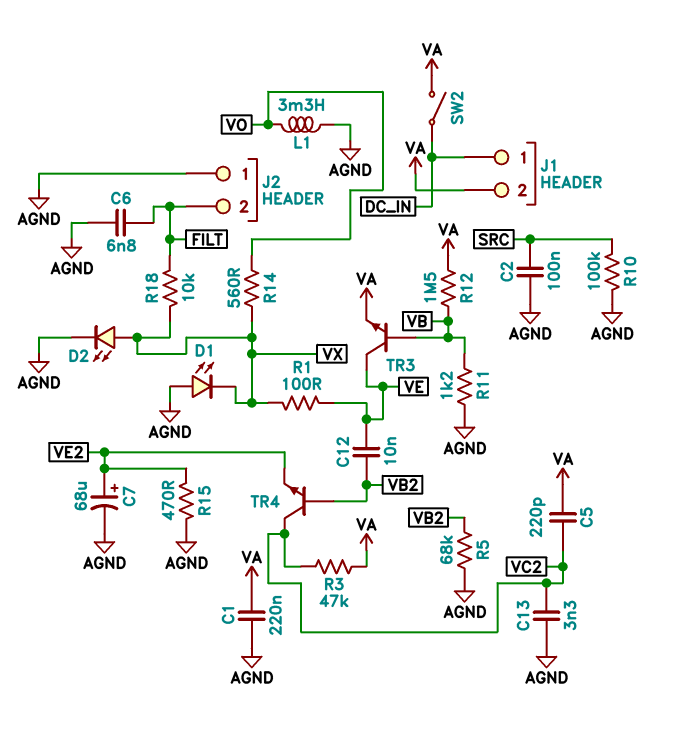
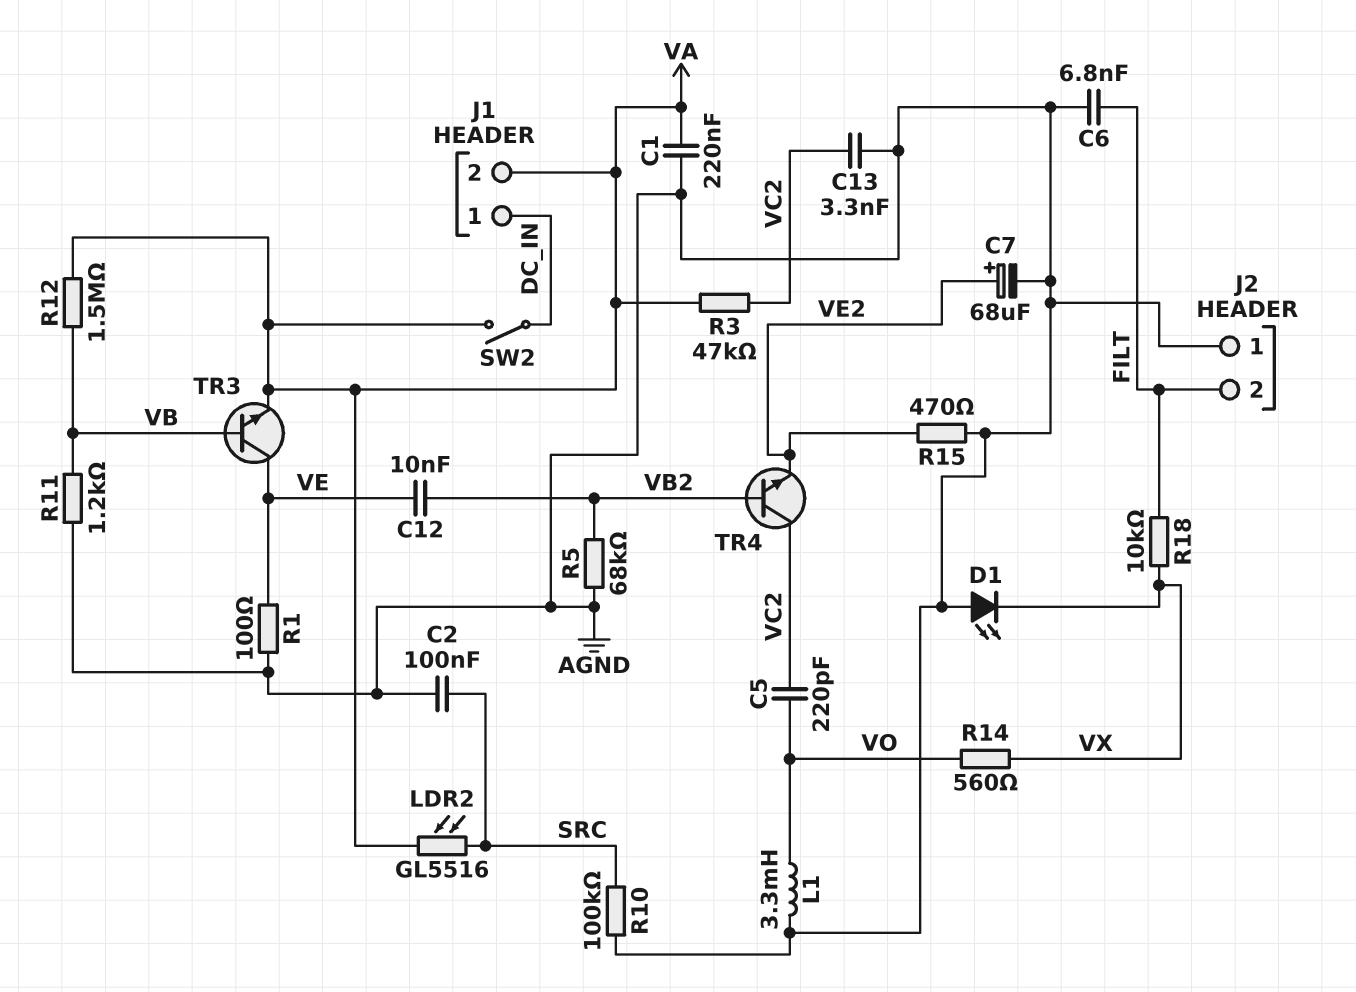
C5: 220pF (VA, VC2) -> 220pF (VC2, VO)
D2: LED (A VX, K AGND) -> none
LDR2: none -> GL5516 (SRC, VA)
R1: 100 (VE, VX) -> 100 (AGND, VE)

